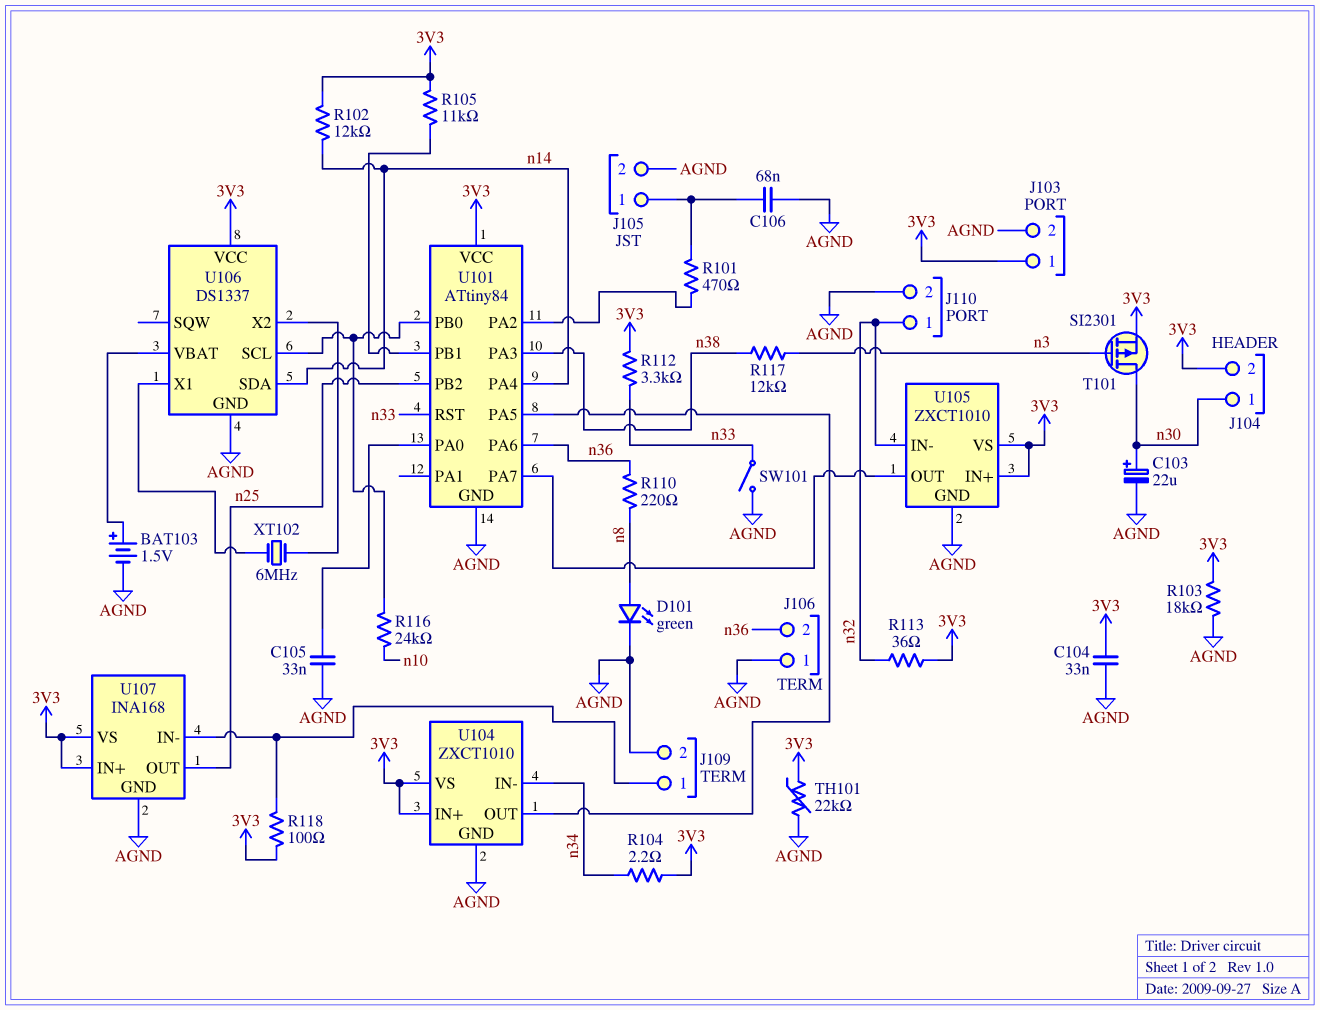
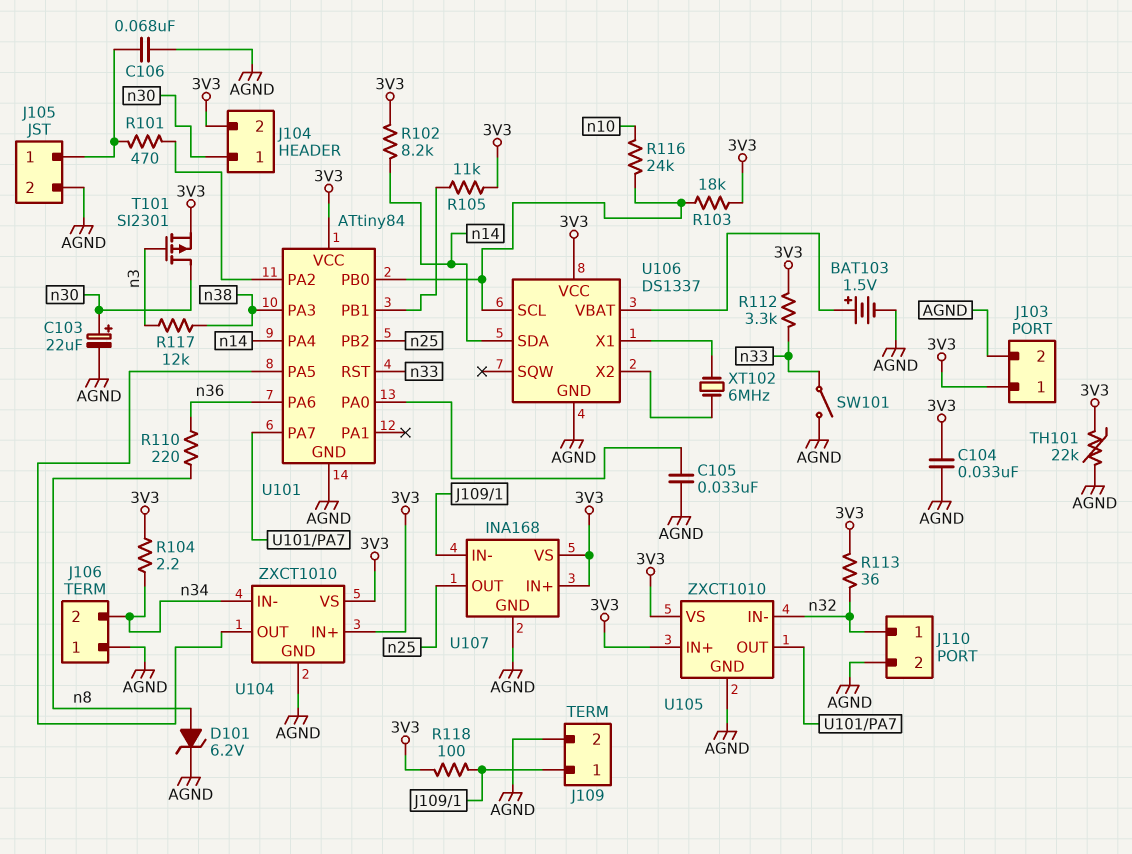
D101: LED green (A n8, K AGND) -> zener 6.2V (A n8, K AGND)
J106 pin 2: n36 -> n34
R102: 12k (3V3, n14) -> 8.2k (3V3, n14)
R103: 18k (3V3, AGND) -> 18k (3V3, U101/PB0)

